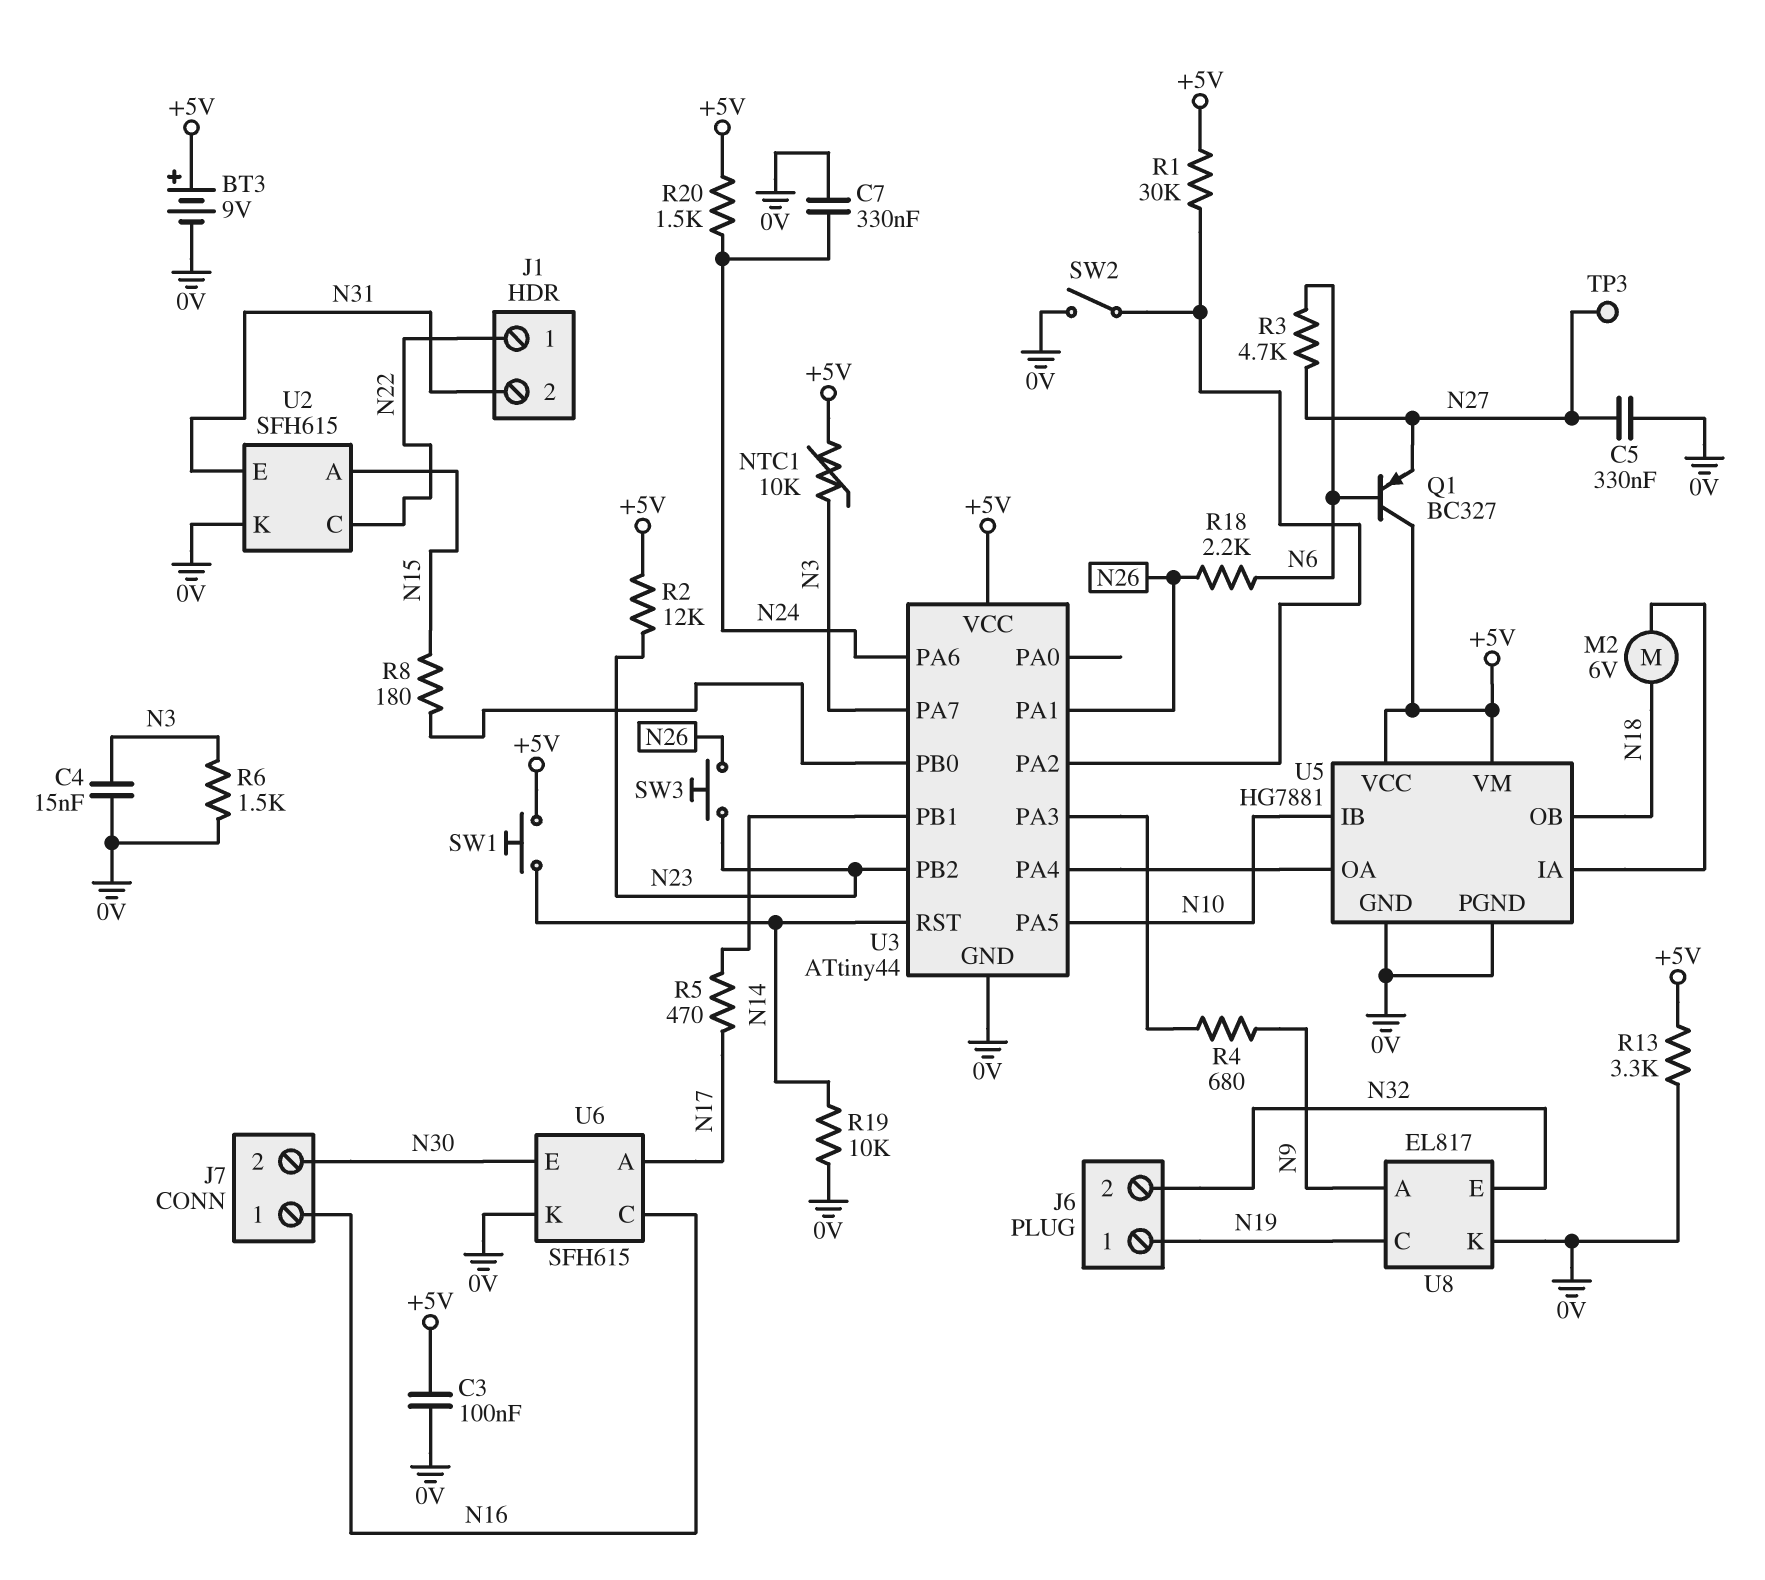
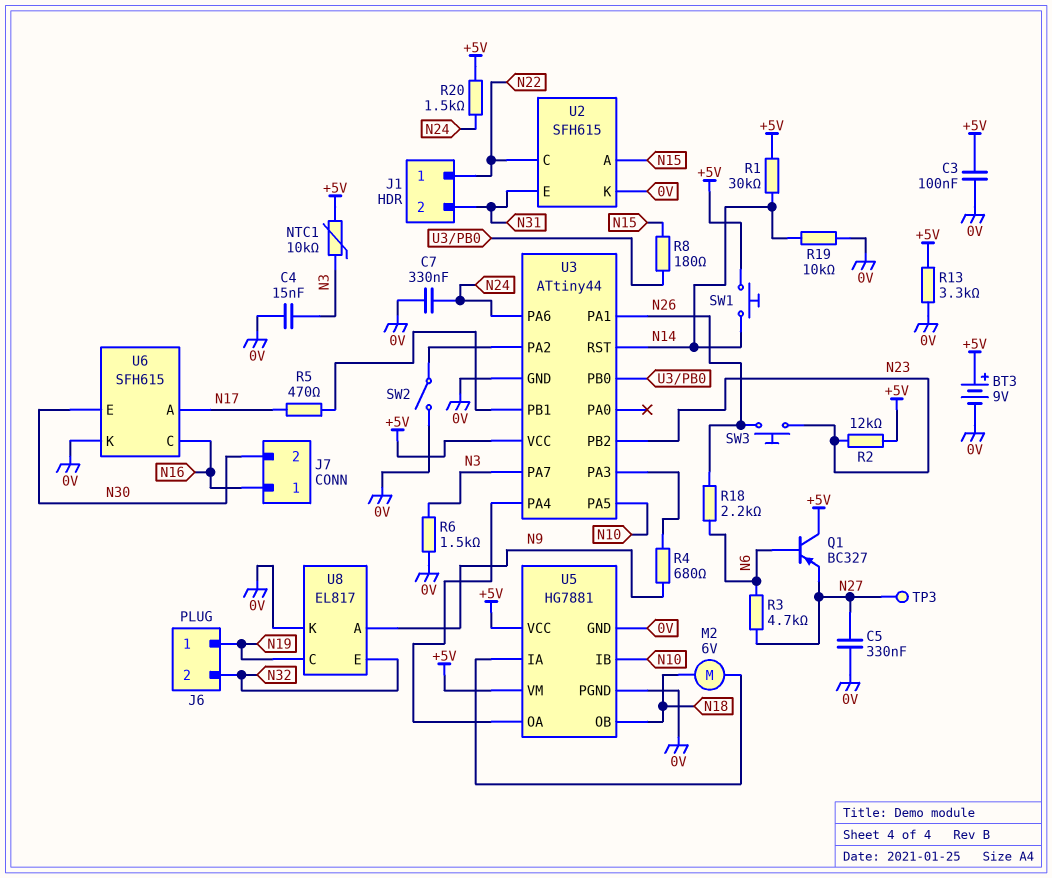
R1: 30k (+5V, U3/PA2) -> 30k (+5V, N14)

